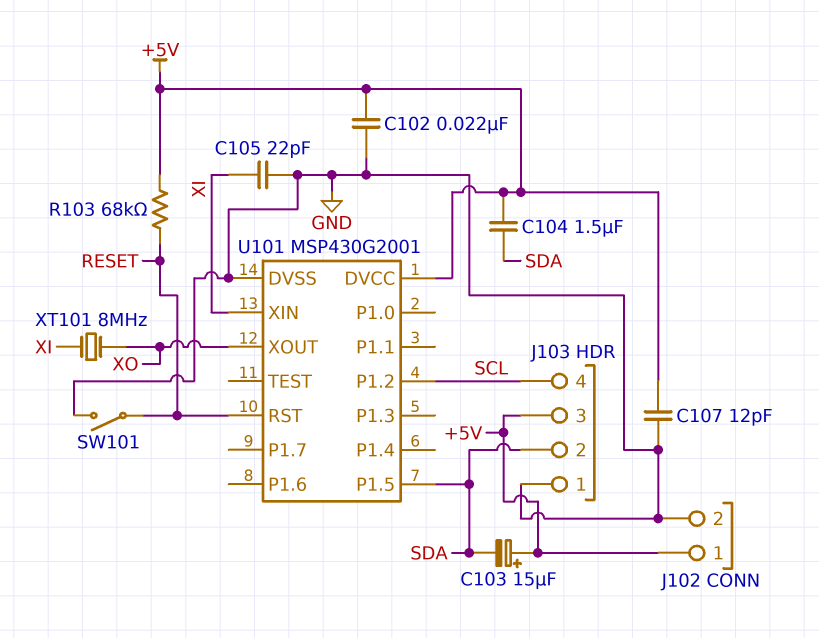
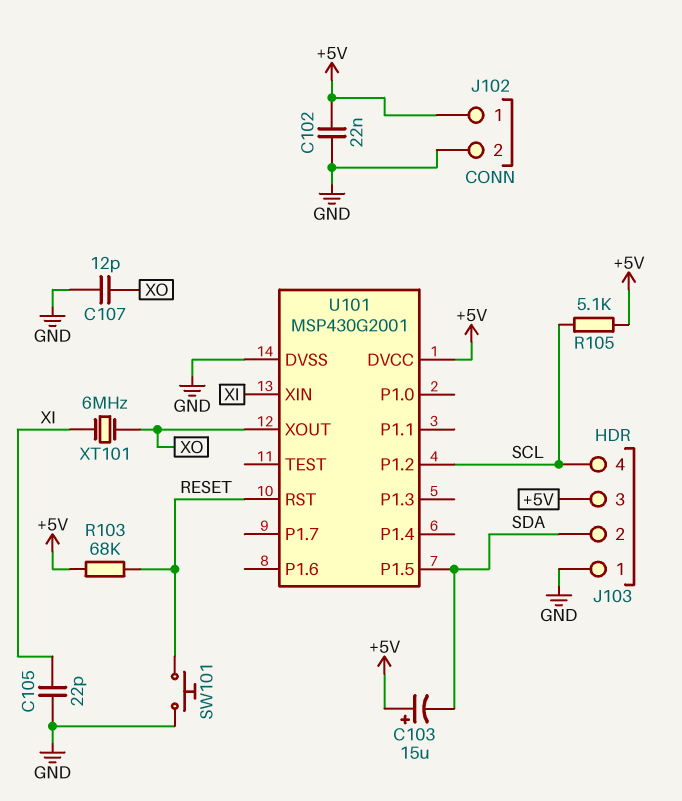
C104: 1.5uF (+5V, SDA) -> none
C107: 12pF (+5V, GND) -> 12pF (GND, XO)
R105: none -> 5.1k (+5V, SCL)
SW101: switch (GND, RESET) -> button (GND, RESET)
XT101: 8MHz (XI, XO) -> 6MHz (XI, XO)

